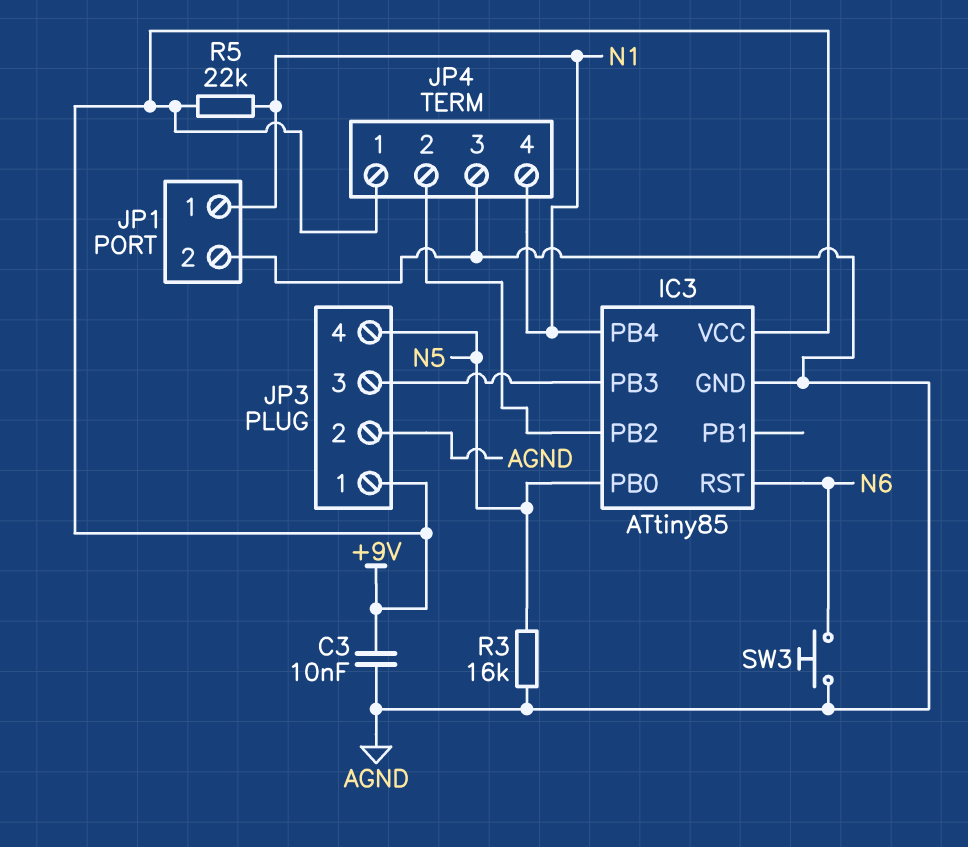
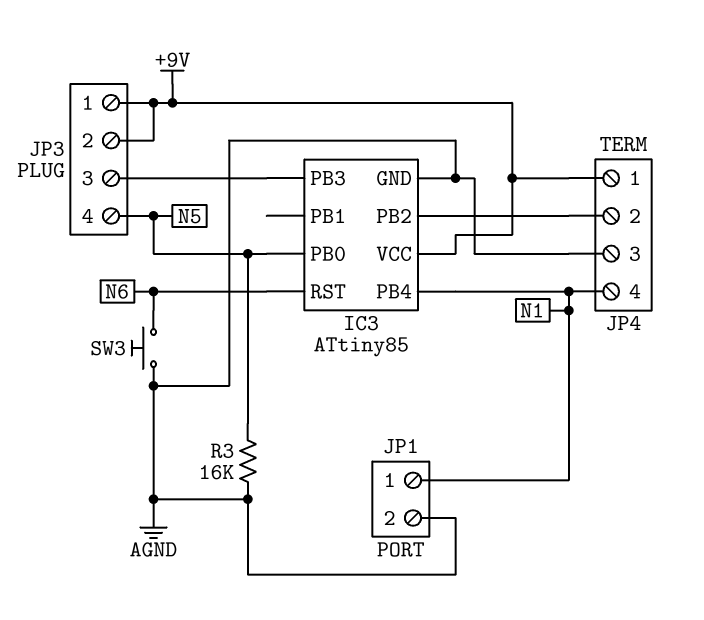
C3: 10nF (+9V, AGND) -> none
JP3 pin 2: AGND -> +9V
R5: 22k (+9V, N1) -> none

